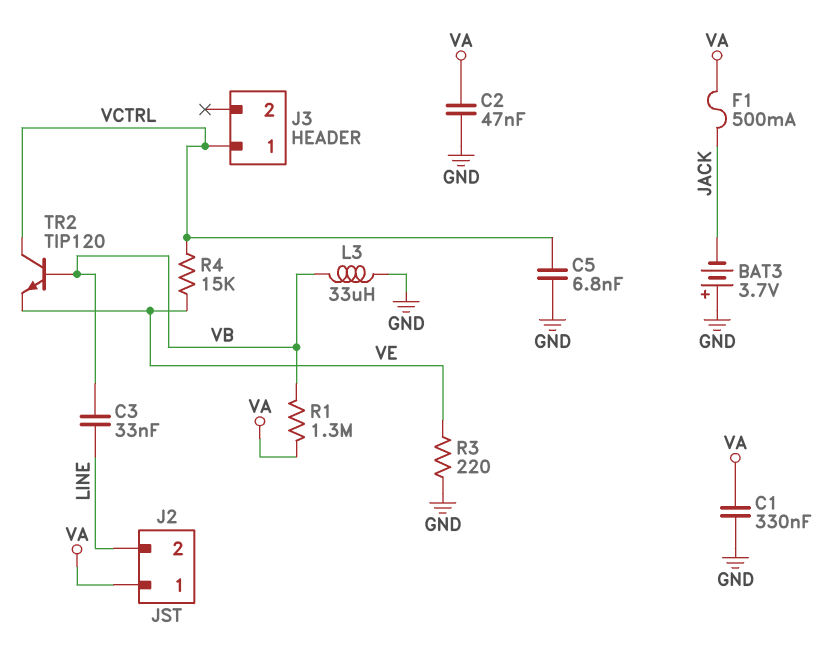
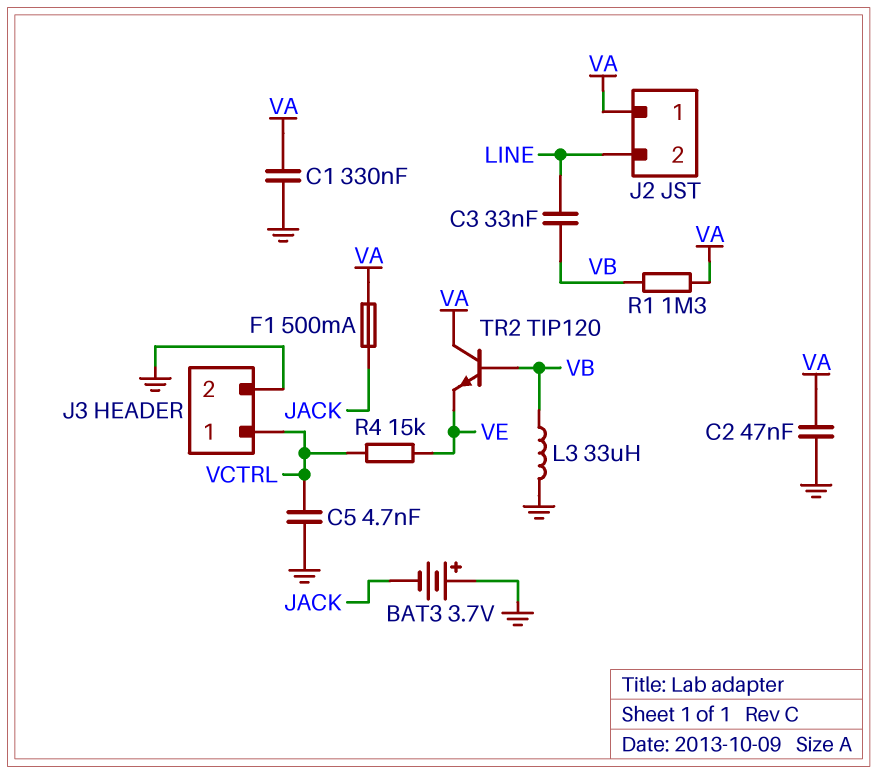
C5: 6.8nF (GND, VCTRL) -> 4.7nF (GND, VCTRL)
J3 pin 2: none -> GND
R3: 220 (GND, VE) -> none
TR2: NPN TIP120 (B VB, C VCTRL, E VE) -> NPN TIP120 (B VB, C VA, E VE)

